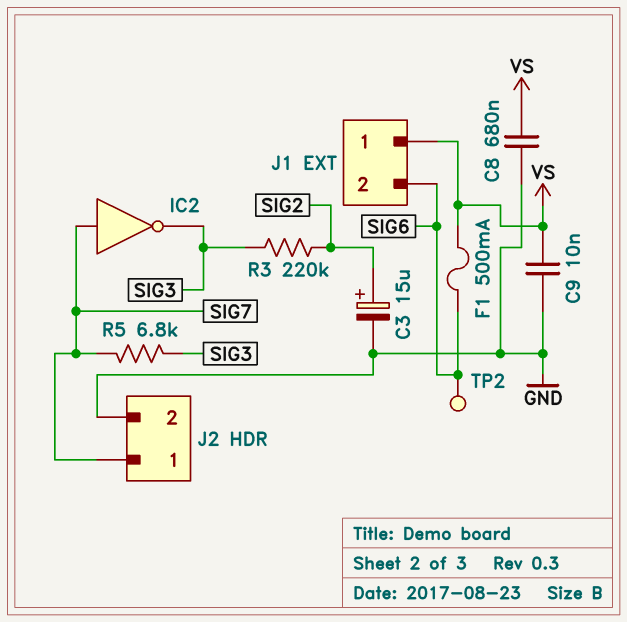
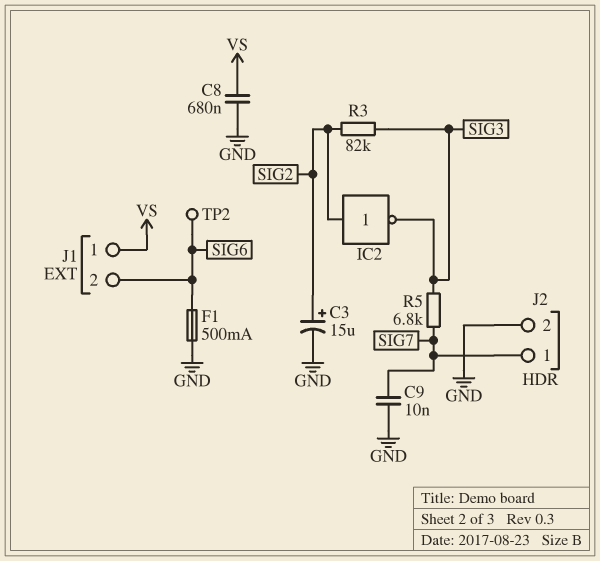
C9: 10nF (GND, VS) -> 10nF (GND, SIG7)
F1: 500mA (SIG6, VS) -> 500mA (GND, SIG6)
IC2: NOT (in SIG7, out SIG3) -> NOT (in SIG2, out SIG3)
R3: 220k (SIG2, SIG3) -> 82k (SIG2, SIG3)

